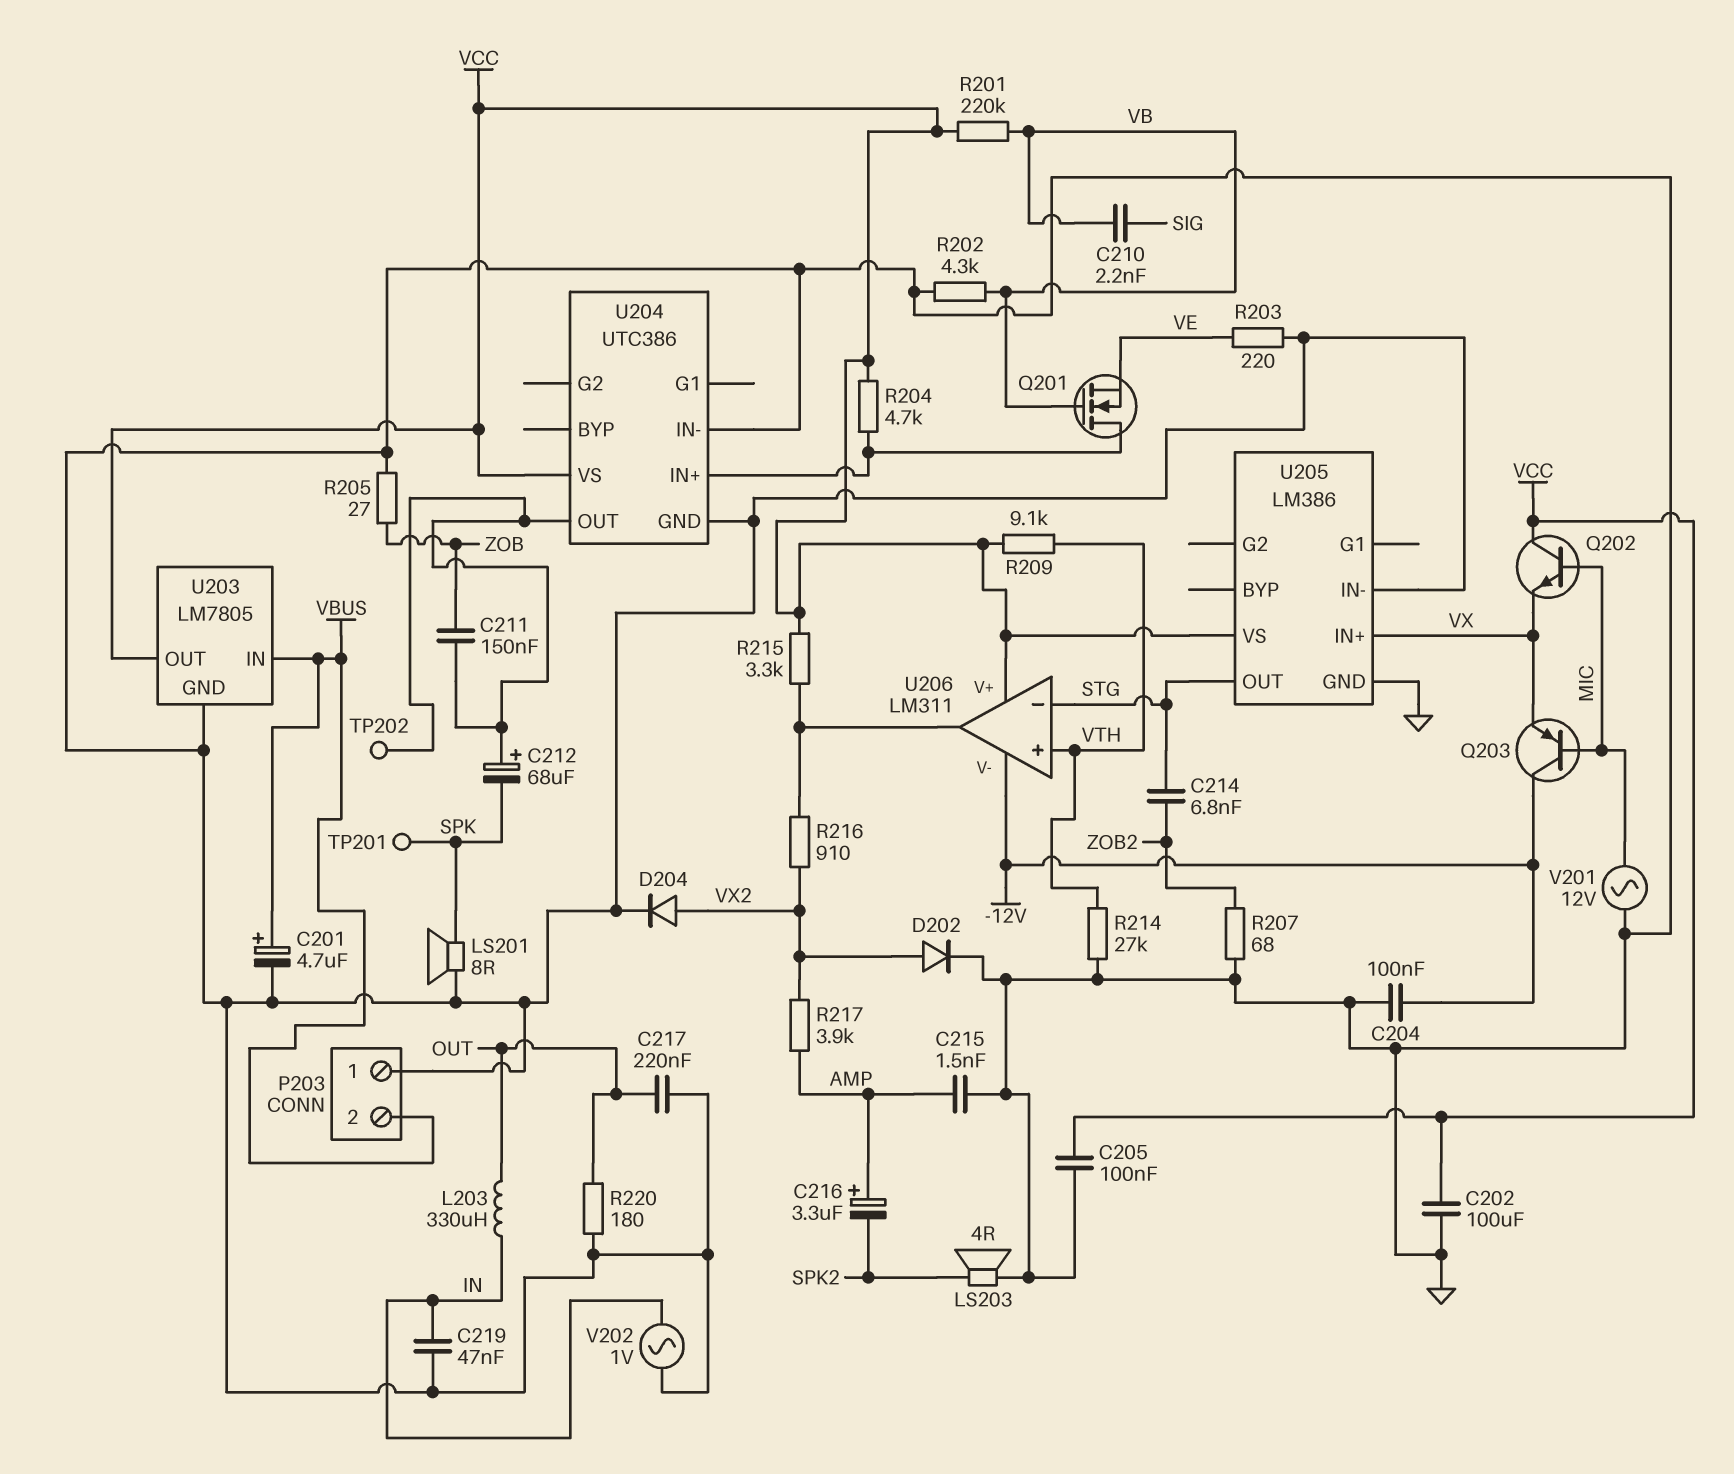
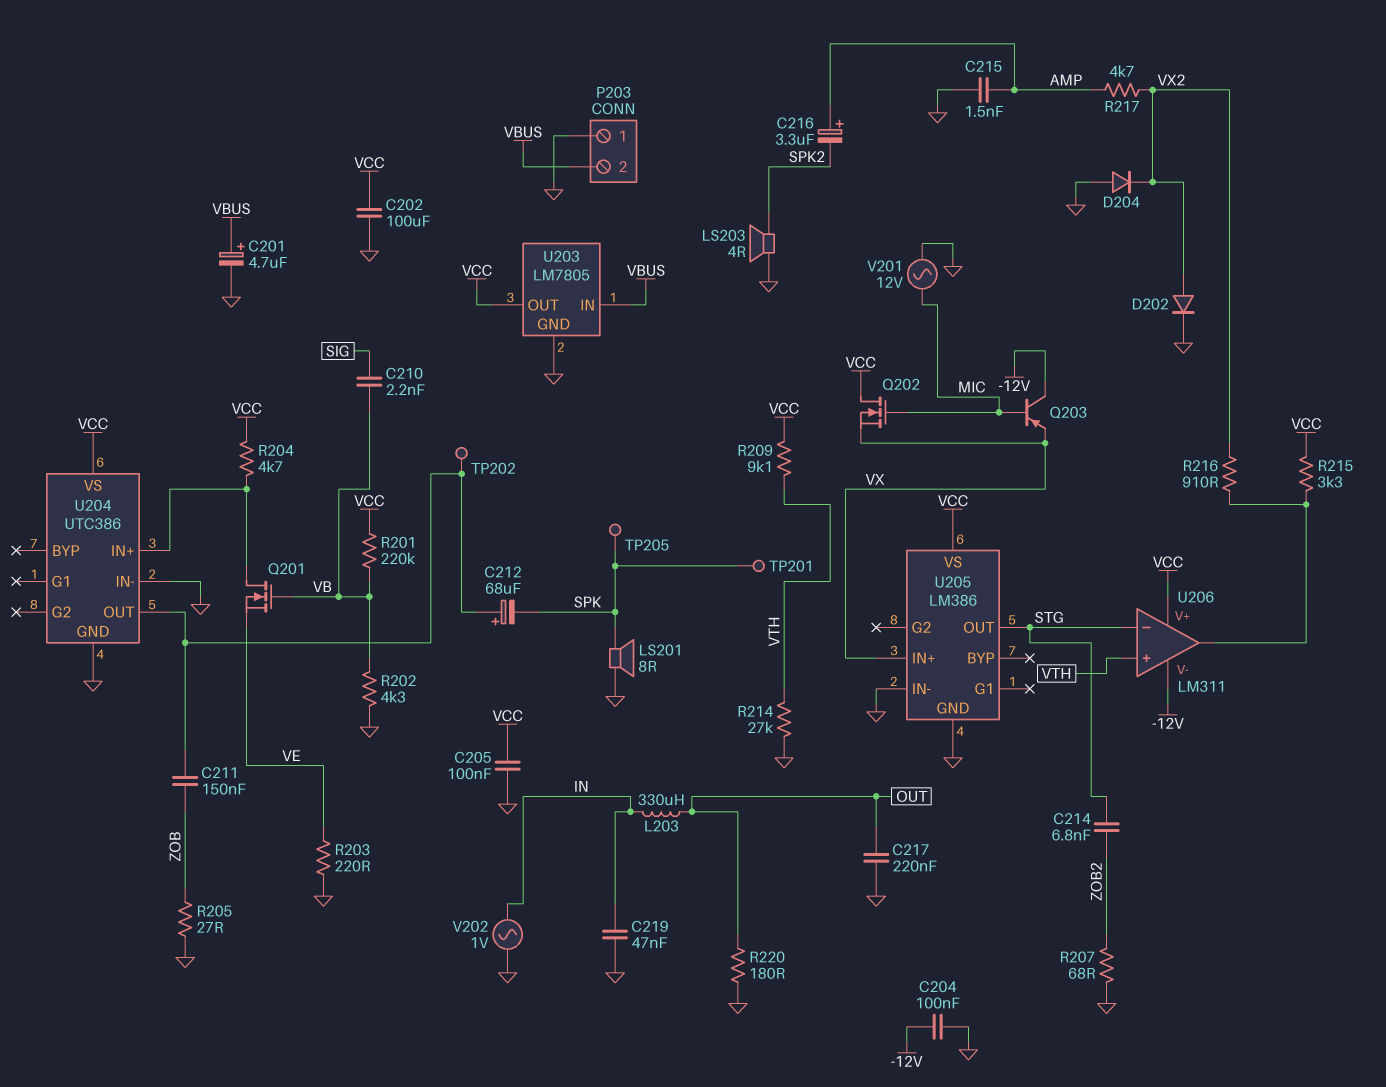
D204: diode (A VX2, K GND) -> diode (A GND, K VX2)
Q202: NPN (B MIC, C VCC, E VX) -> NMOS (G MIC, D VCC, S VX)
R217: 3.9k (AMP, VX2) -> 4.7k (AMP, VX2)
TP205: none -> test point (SPK)

